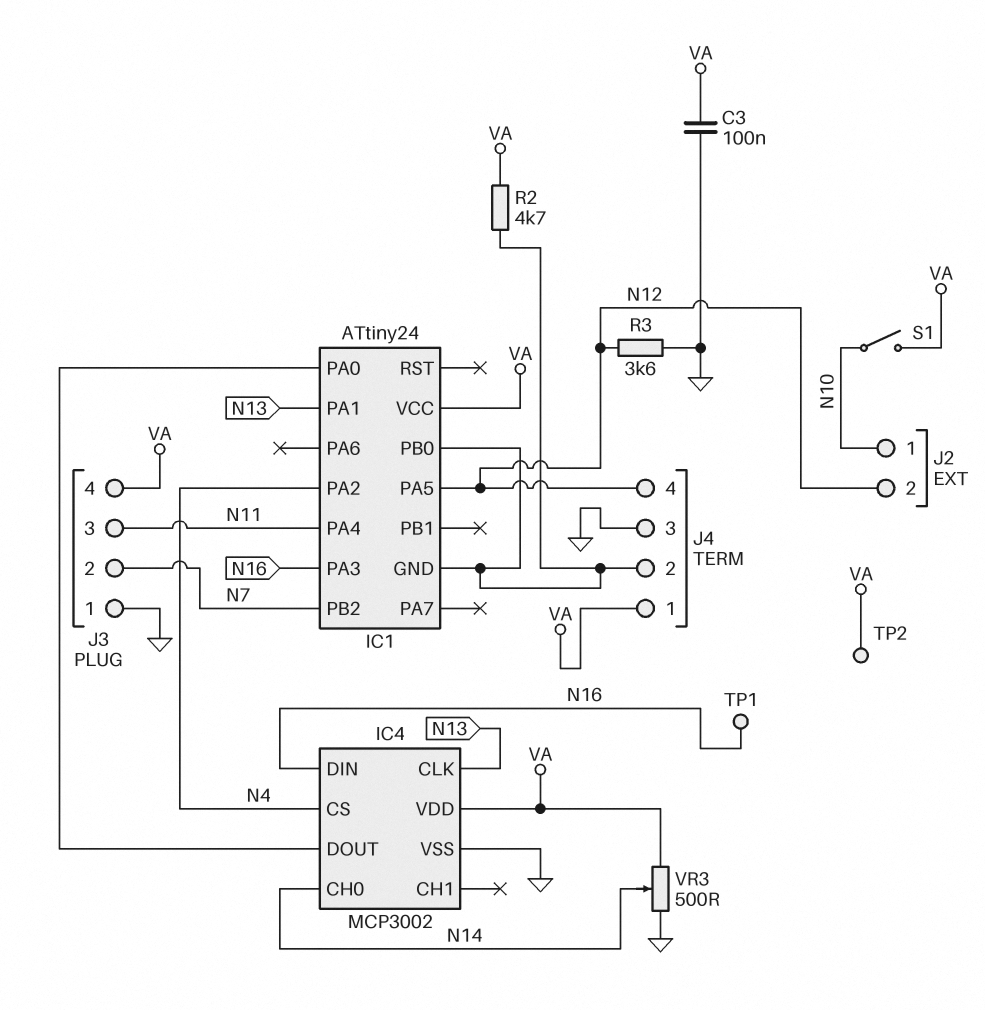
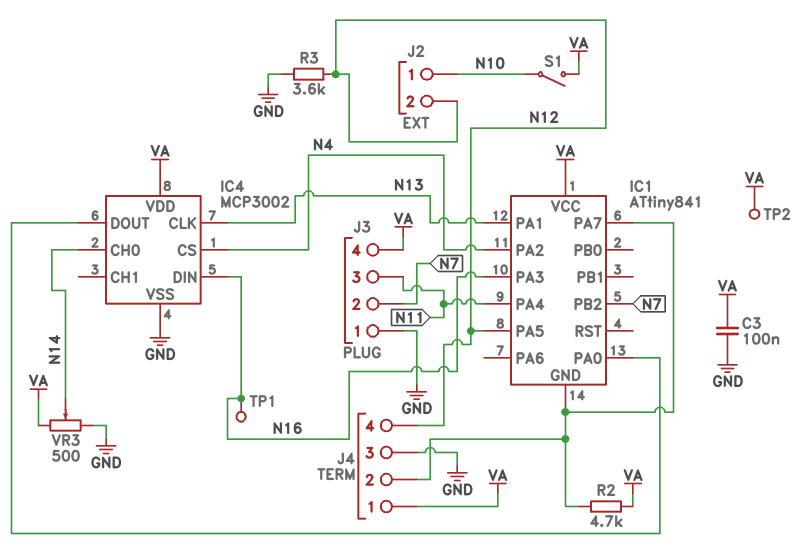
IC1: ATtiny24 -> ATtiny841
IC1 pin PA7: none -> IC1/GND
IC1 pin PB0: IC1/GND -> none

